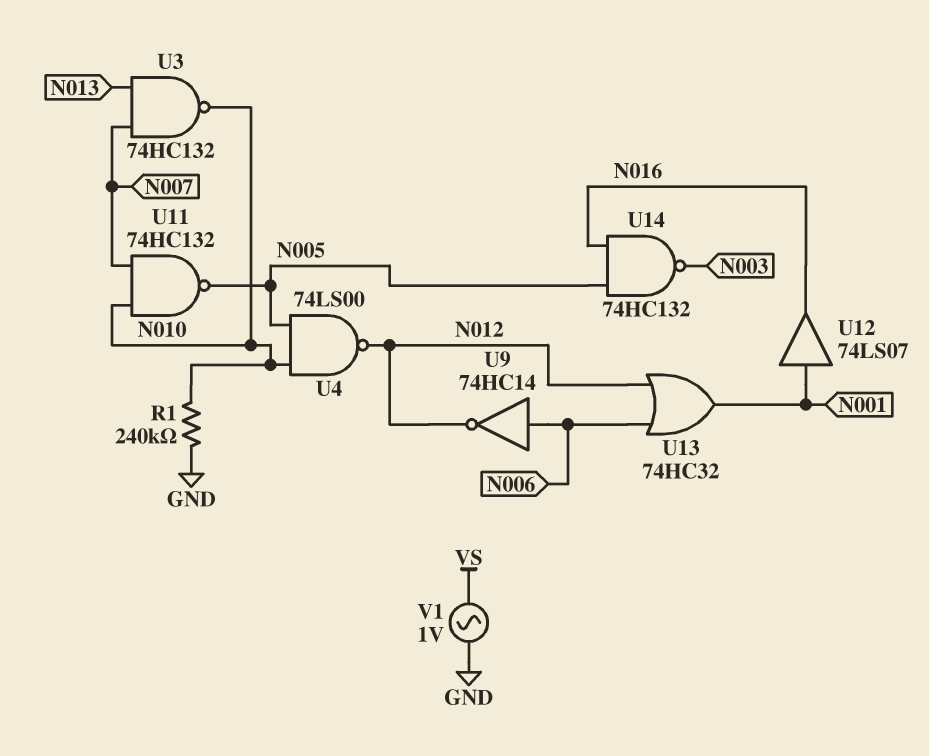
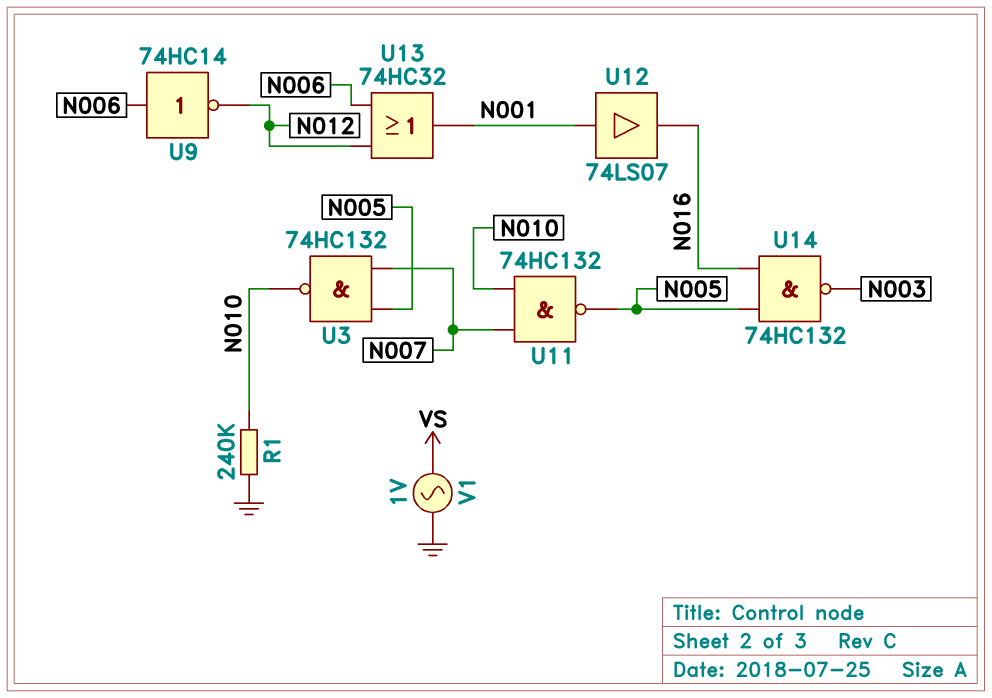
U3: NAND 74HC132 (in N007, in N013, out N010) -> NAND 74HC132 (in N005, in N007, out N010)
U4: NAND 74LS00 (in N005, in N010, out N012) -> none

